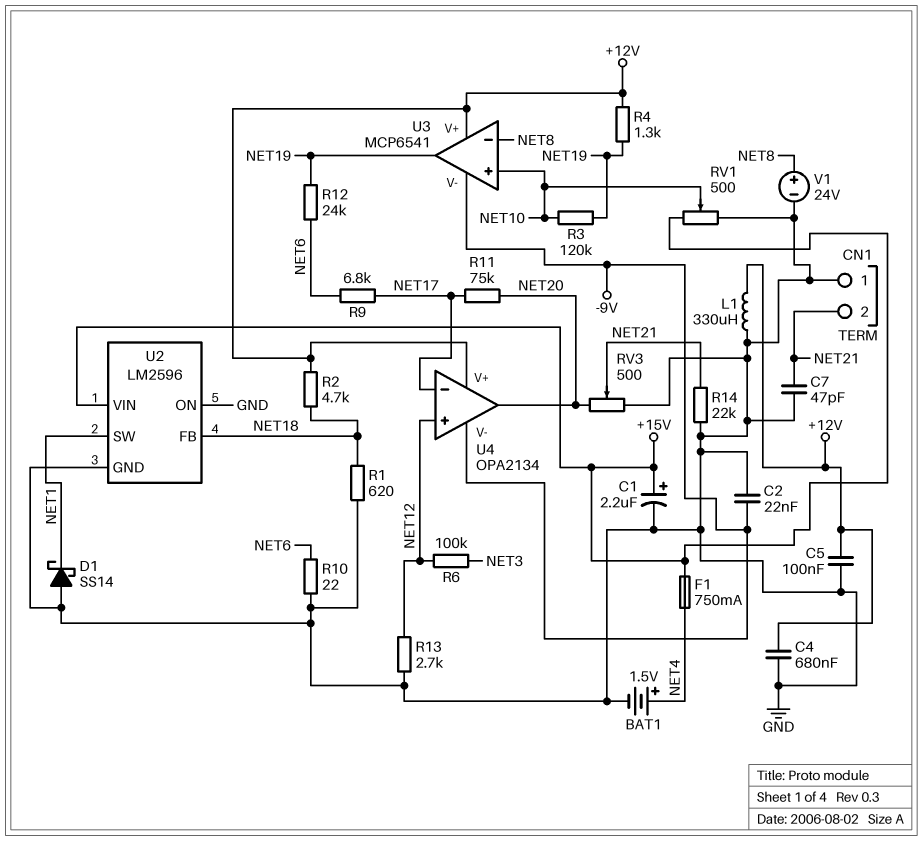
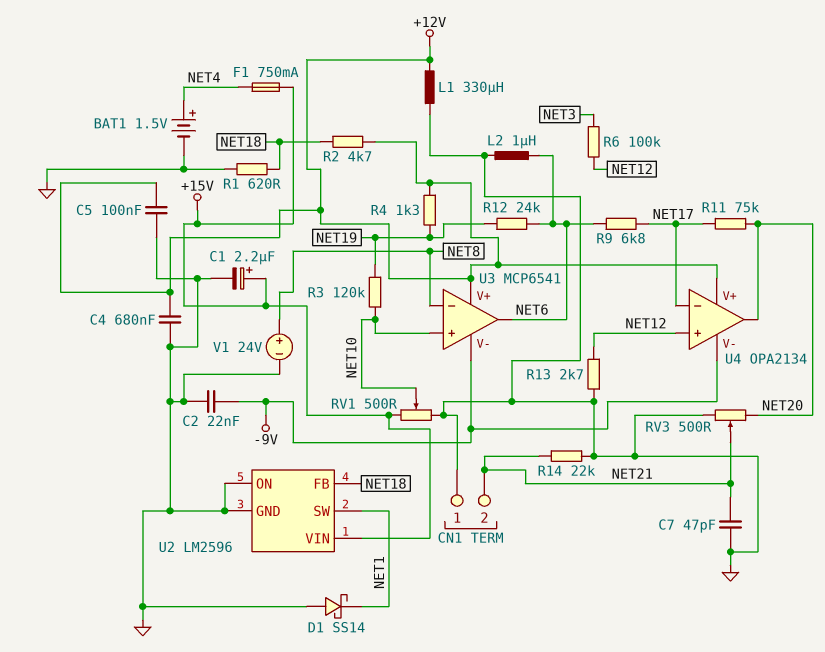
L2: none -> 1uH (GND, NET6)
R10: 22 (GND, NET6) -> none
U3 pin out: NET19 -> NET6

